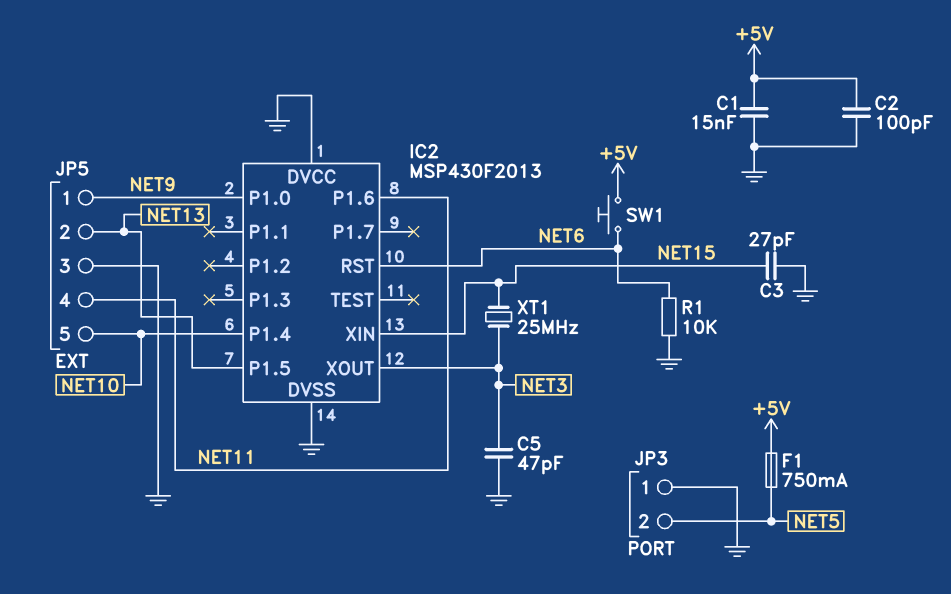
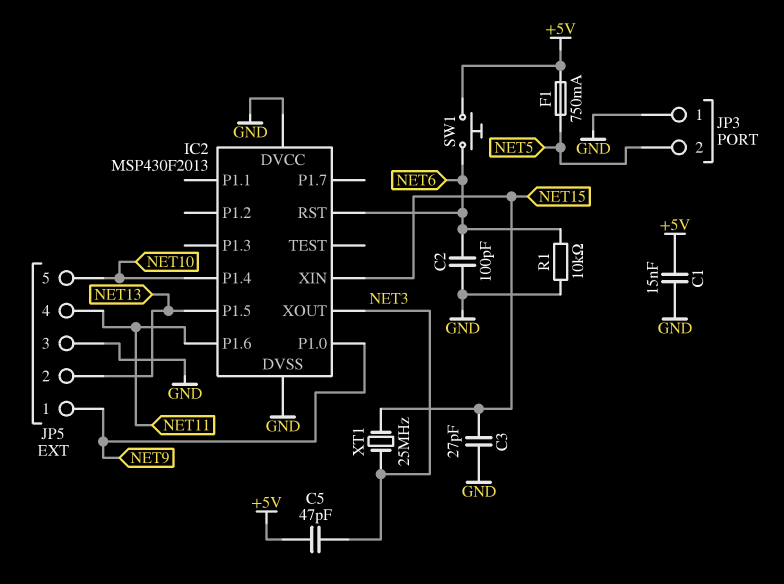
C2: 100pF (+5V, GND) -> 100pF (GND, NET6)
C5: 47pF (GND, NET3) -> 47pF (+5V, NET3)

